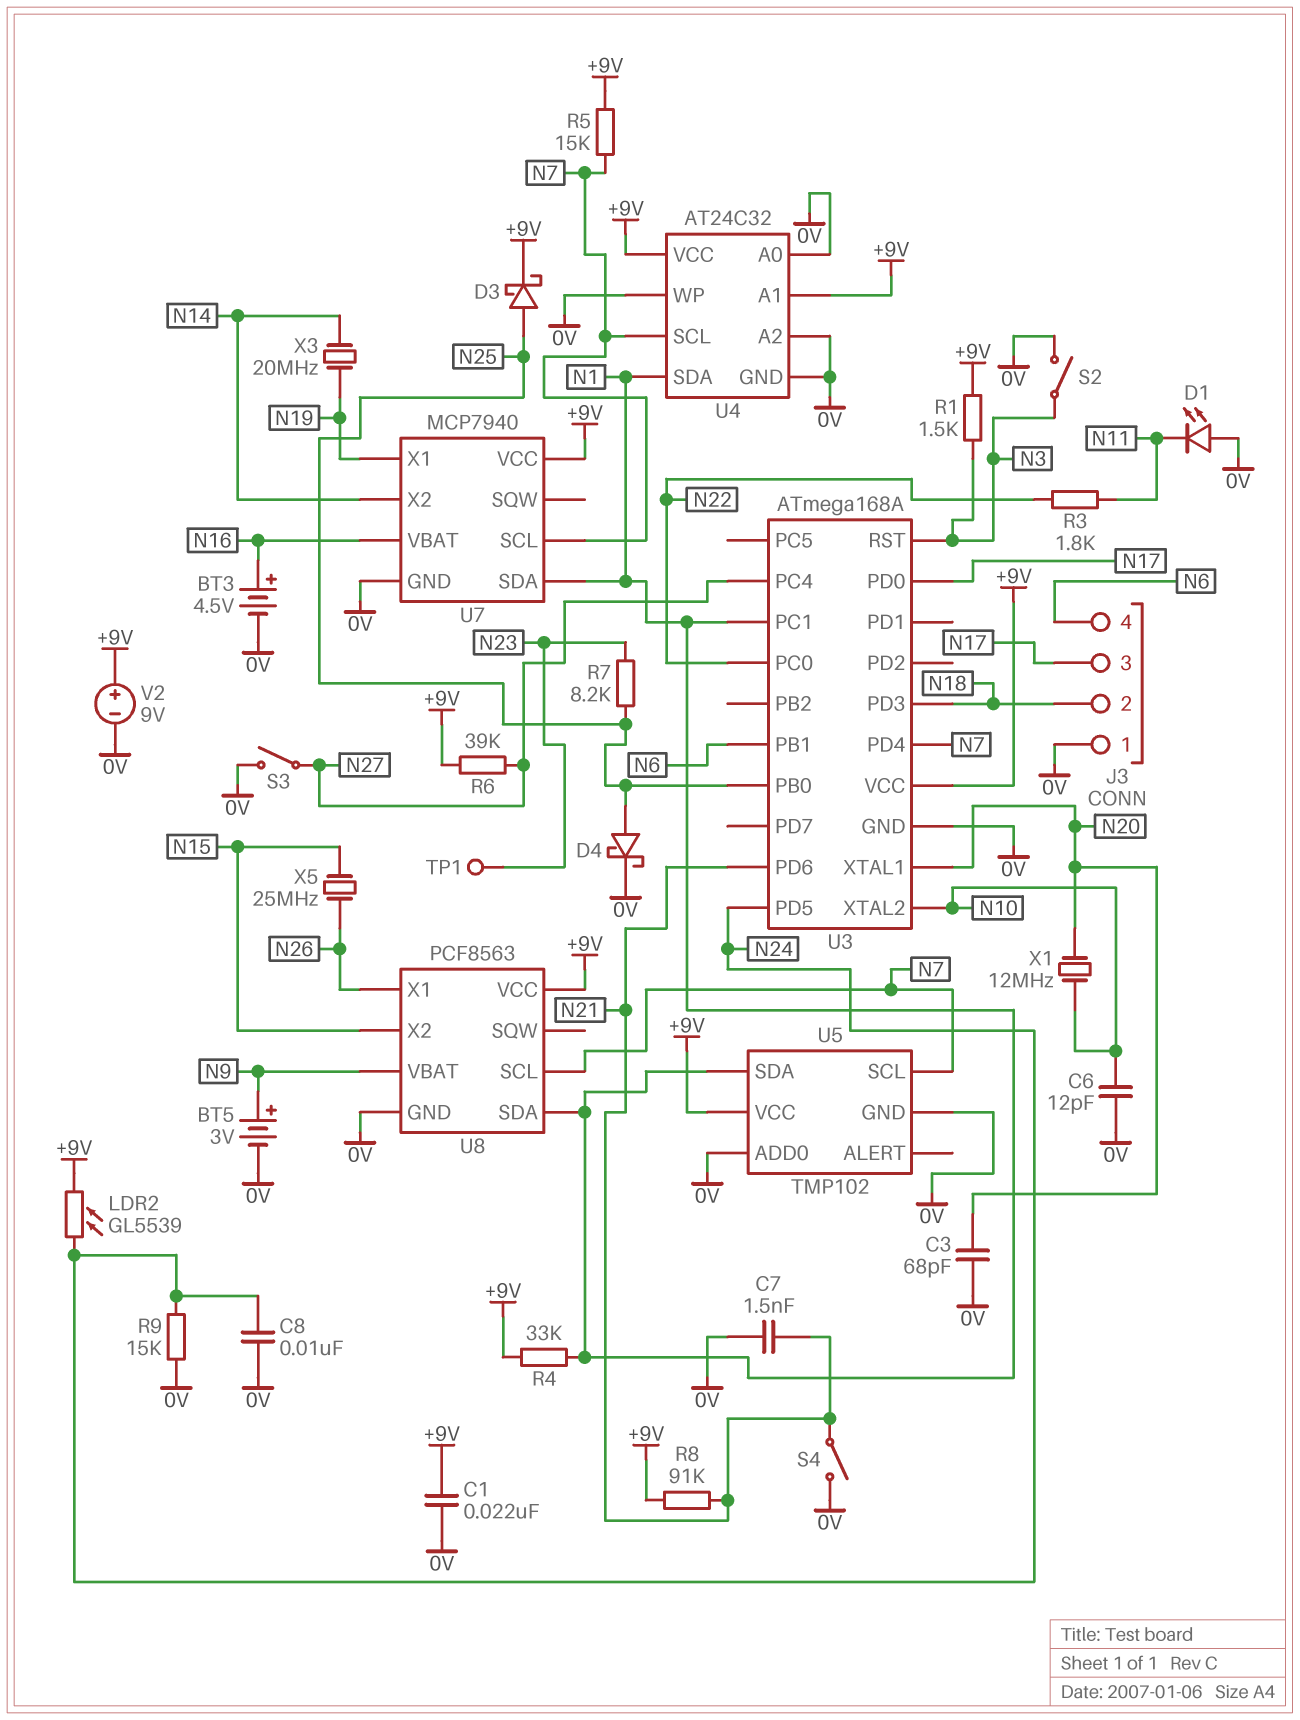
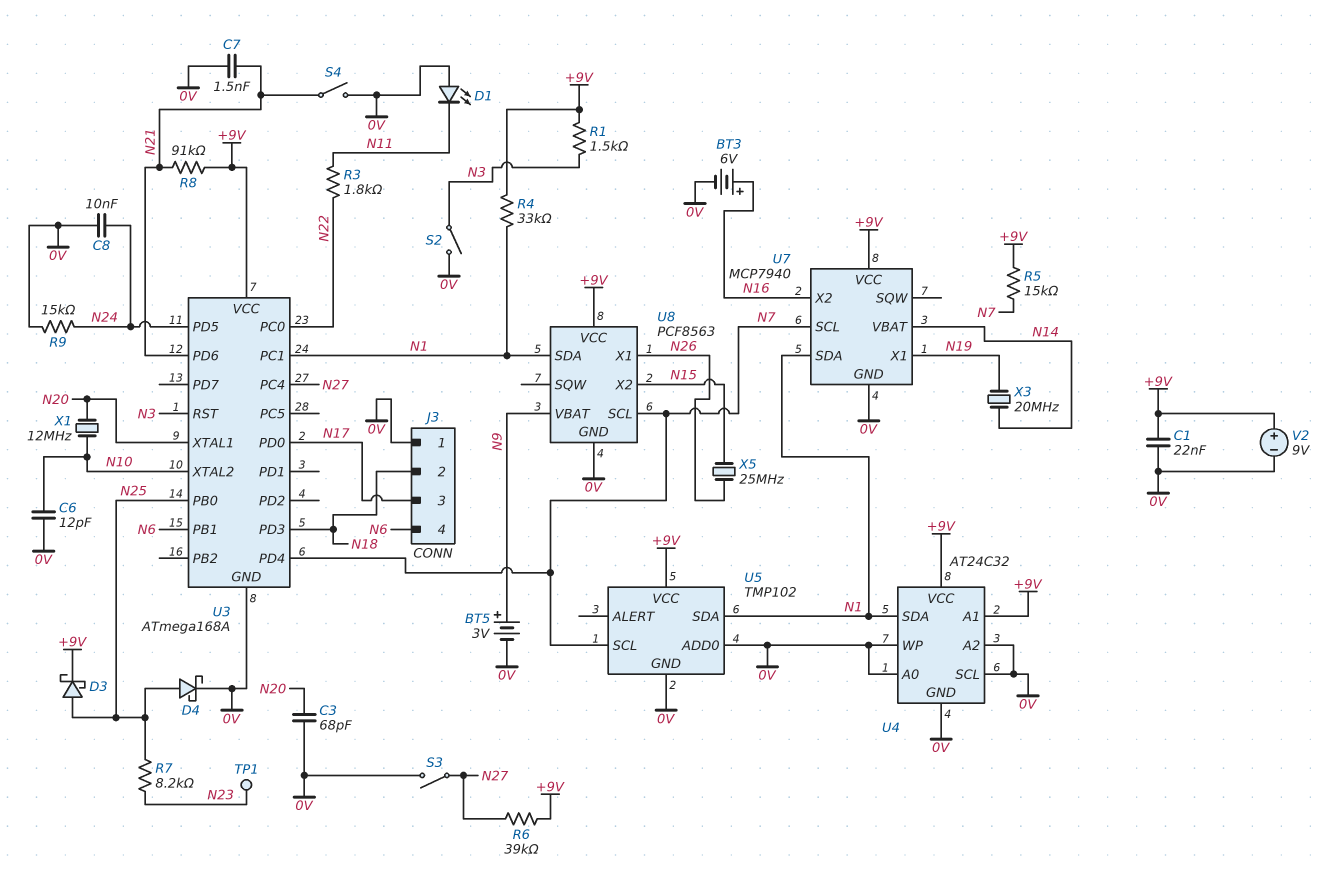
BT3: 4.5V (plus N16, minus 0V) -> 6V (plus N16, minus 0V)
LDR2: GL5539 (+9V, N24) -> none
U4 pin SCL: N7 -> 0V
U7 pin VBAT: N16 -> N14
U7 pin X2: N14 -> N16

